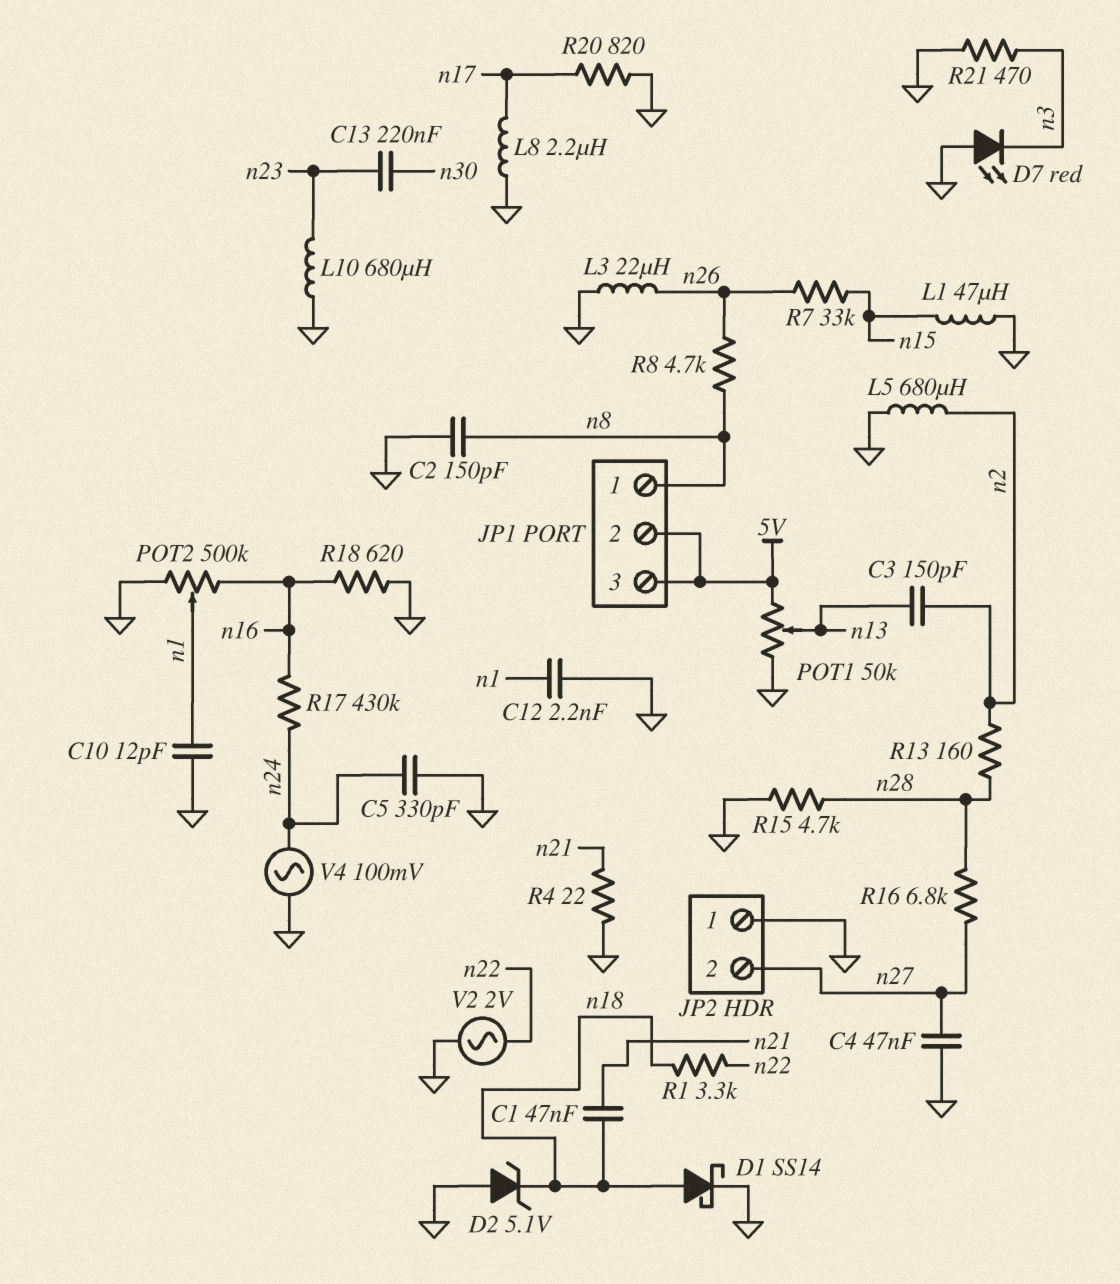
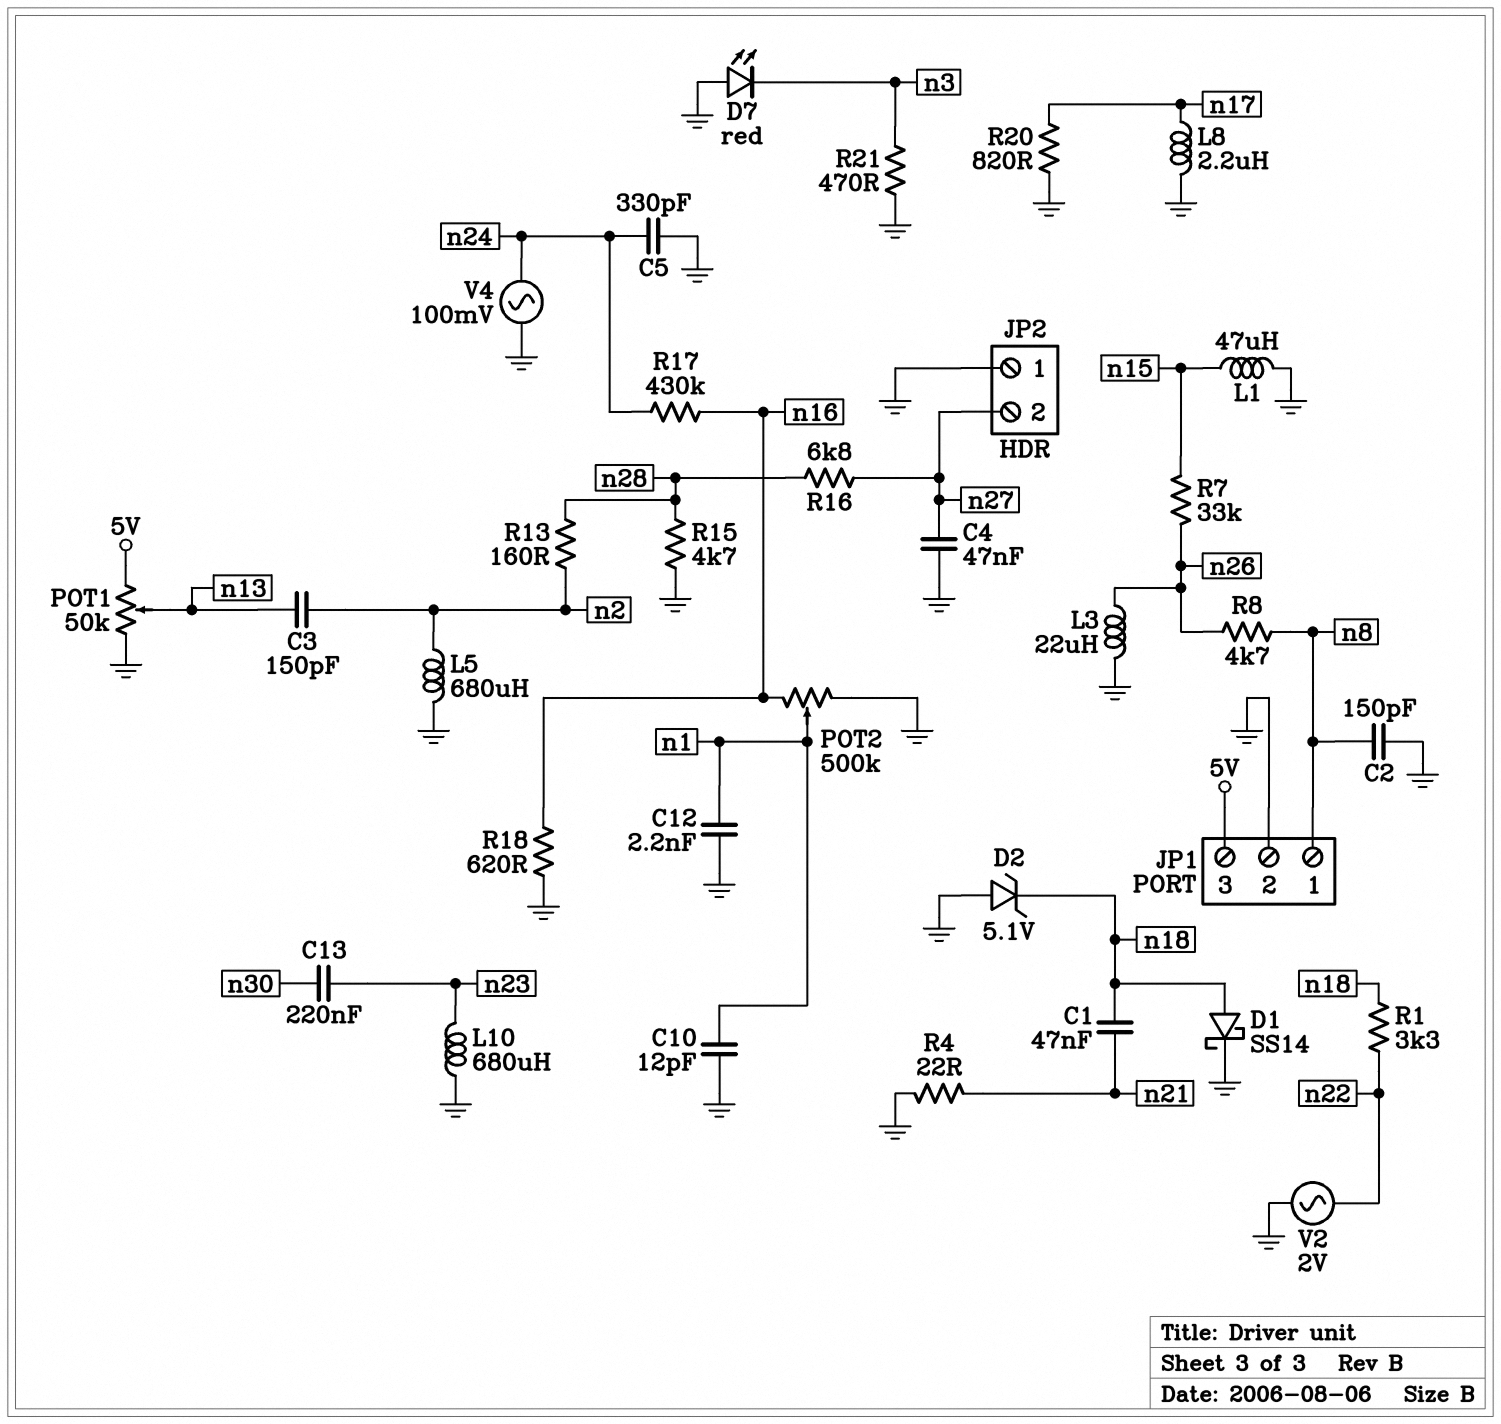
JP1 pin 2: 5V -> GND

